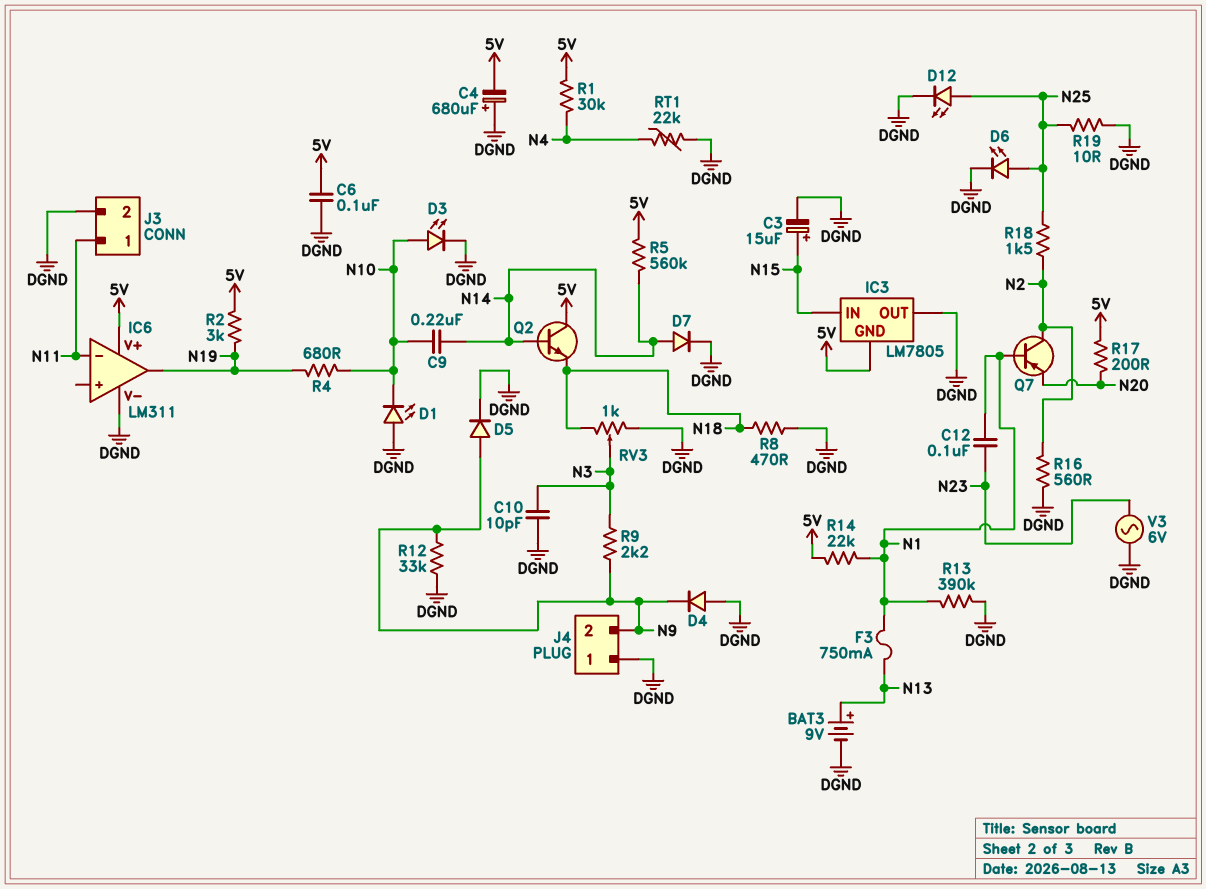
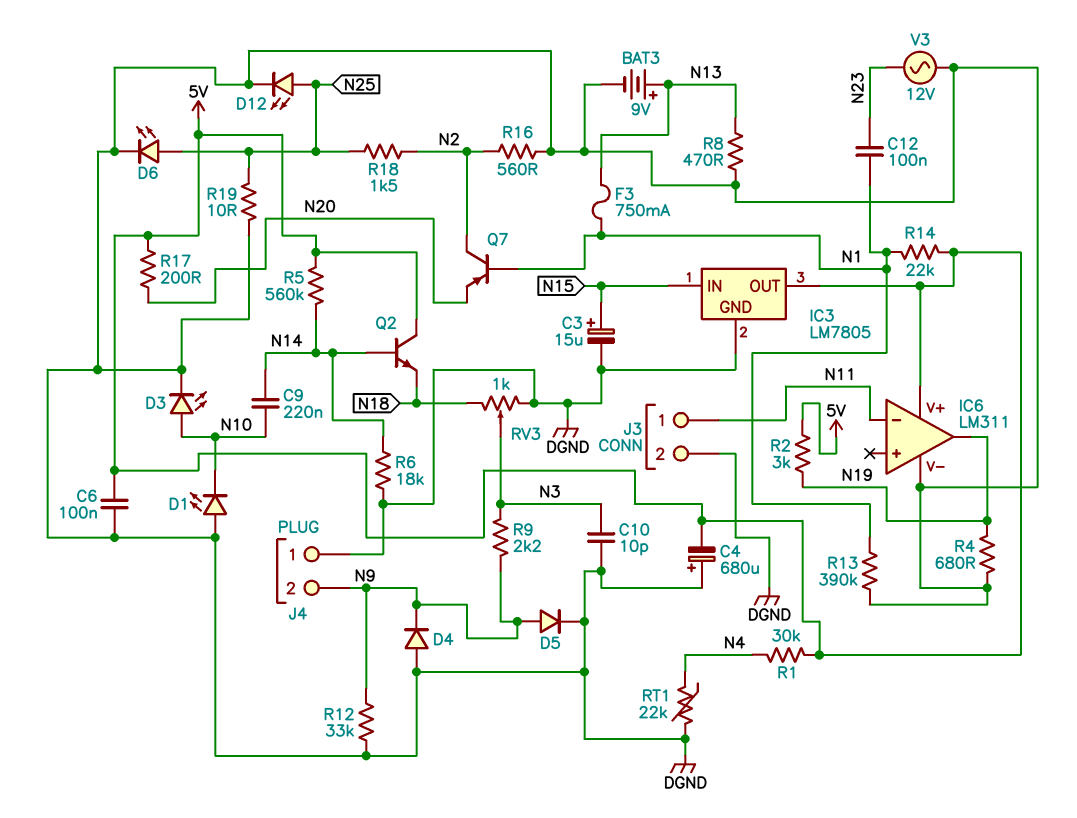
D7: diode (A N14, K DGND) -> none
IC3 pin GND: 5V -> DGND
IC3 pin OUT: DGND -> 5V
R4: 680 (N10, N19) -> 680 (DGND, N19)
R6: none -> 18k (DGND, N14)
R8: 470 (DGND, N18) -> 470 (DGND, N13)
V3: AC 6V (DGND, N23) -> AC 12V (DGND, N23)

